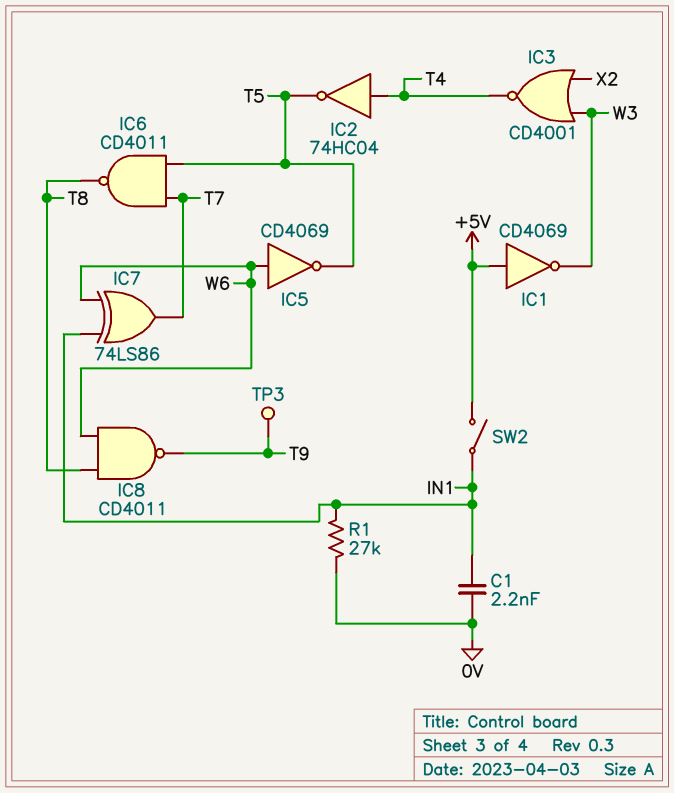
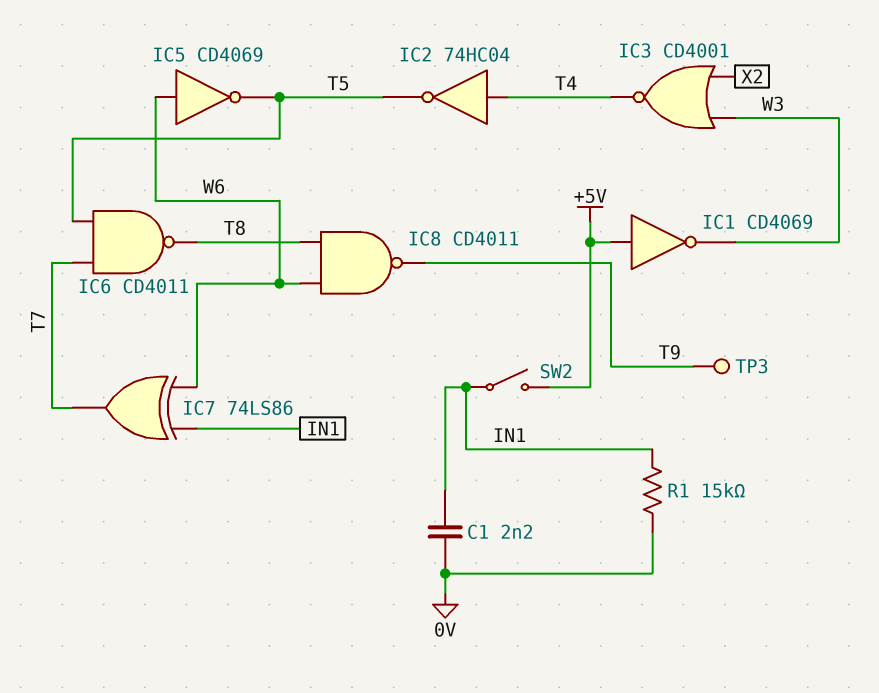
R1: 27k (0V, IN1) -> 15k (0V, IN1)

